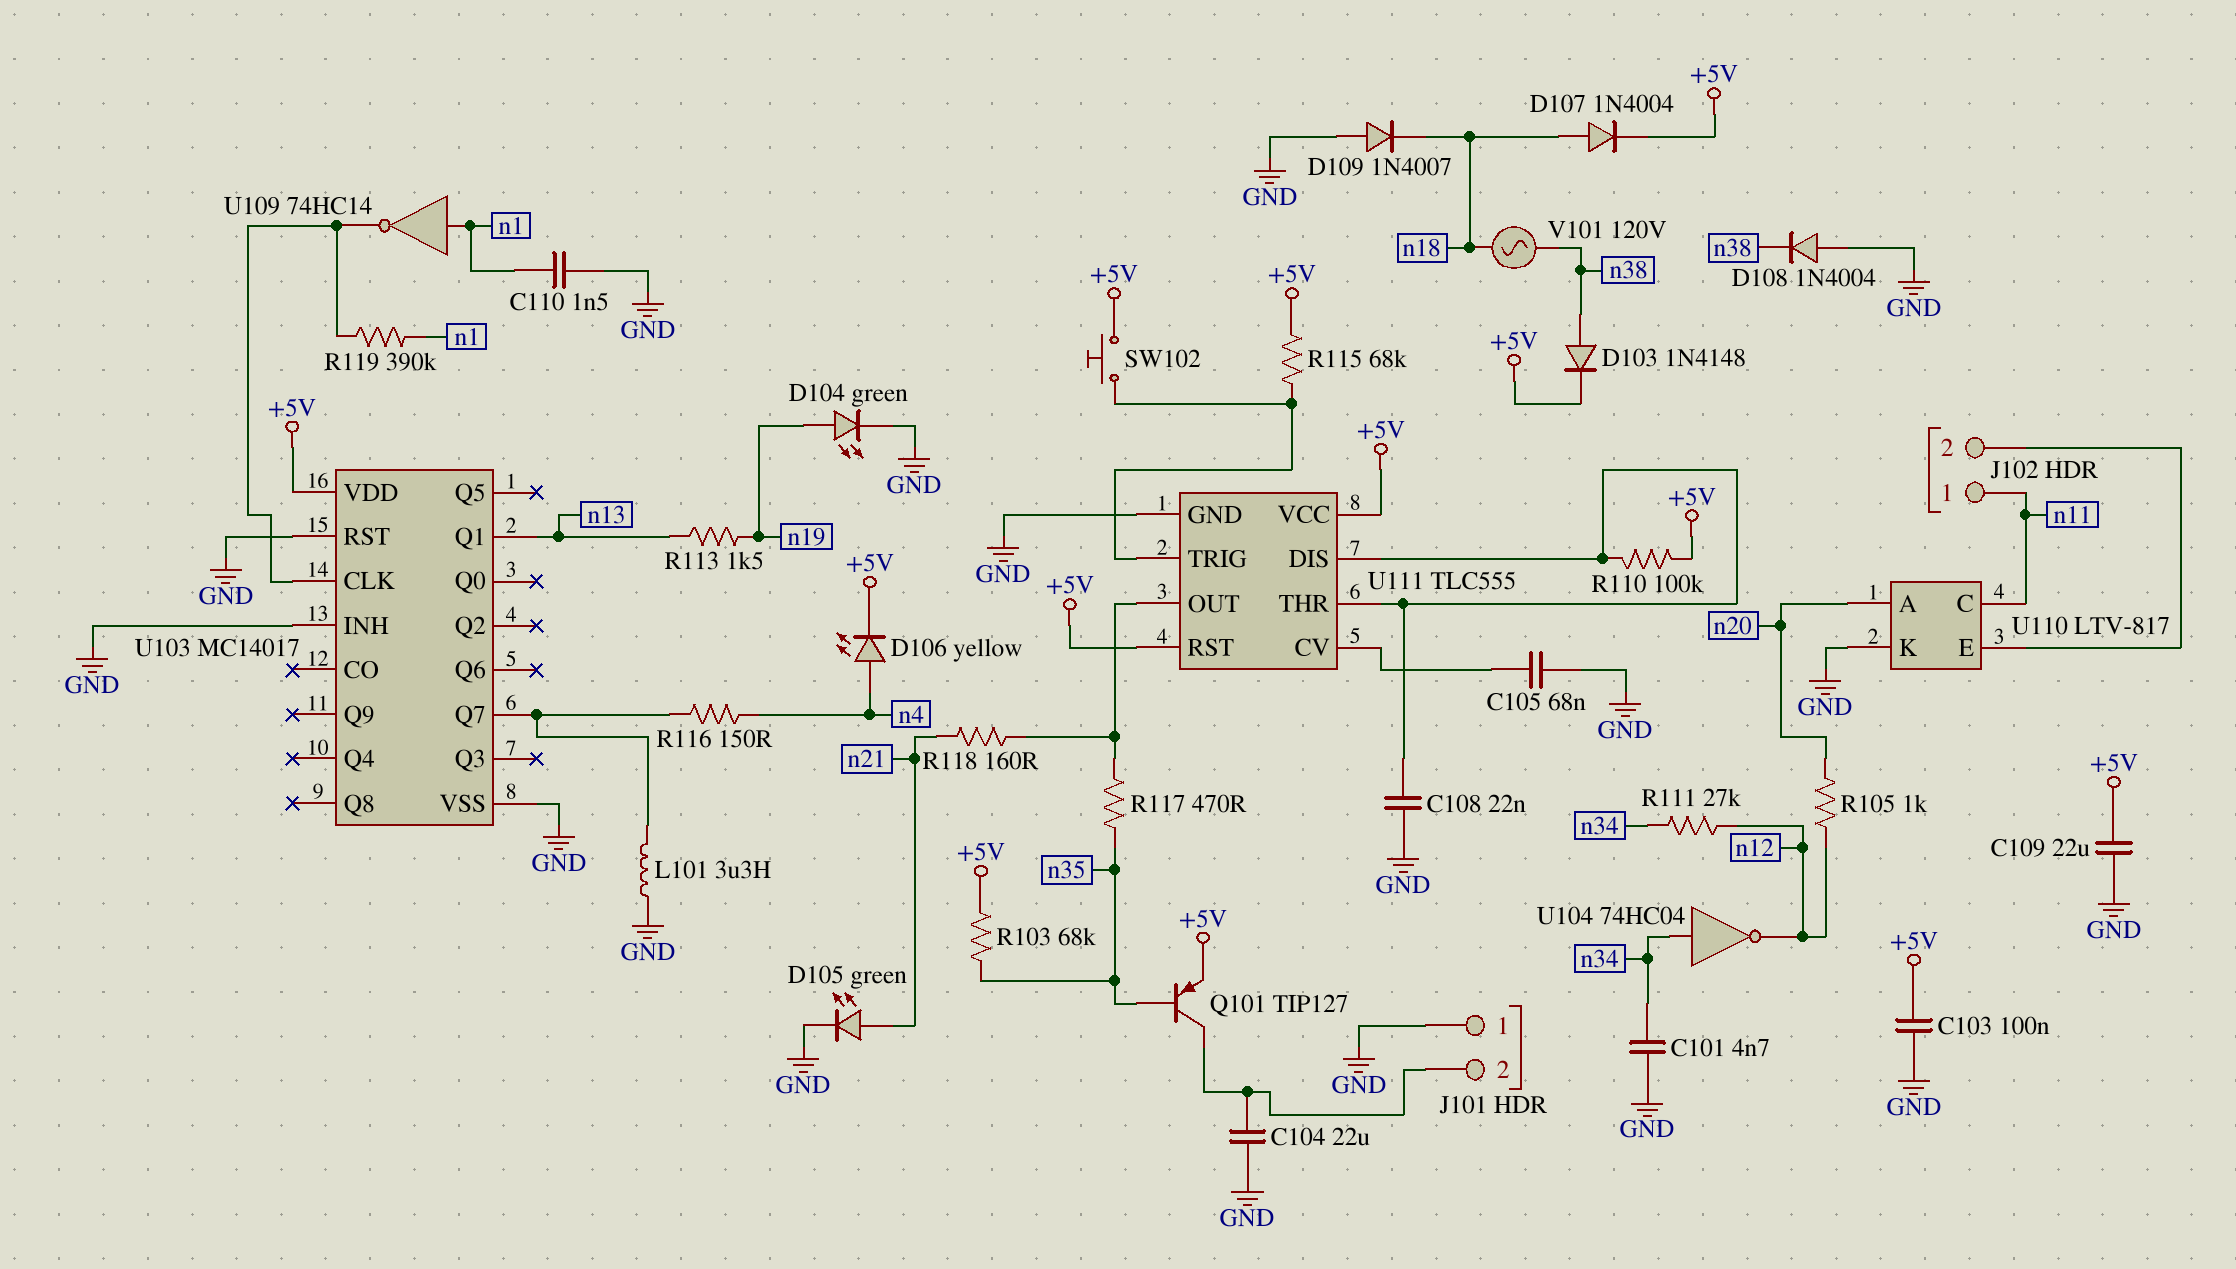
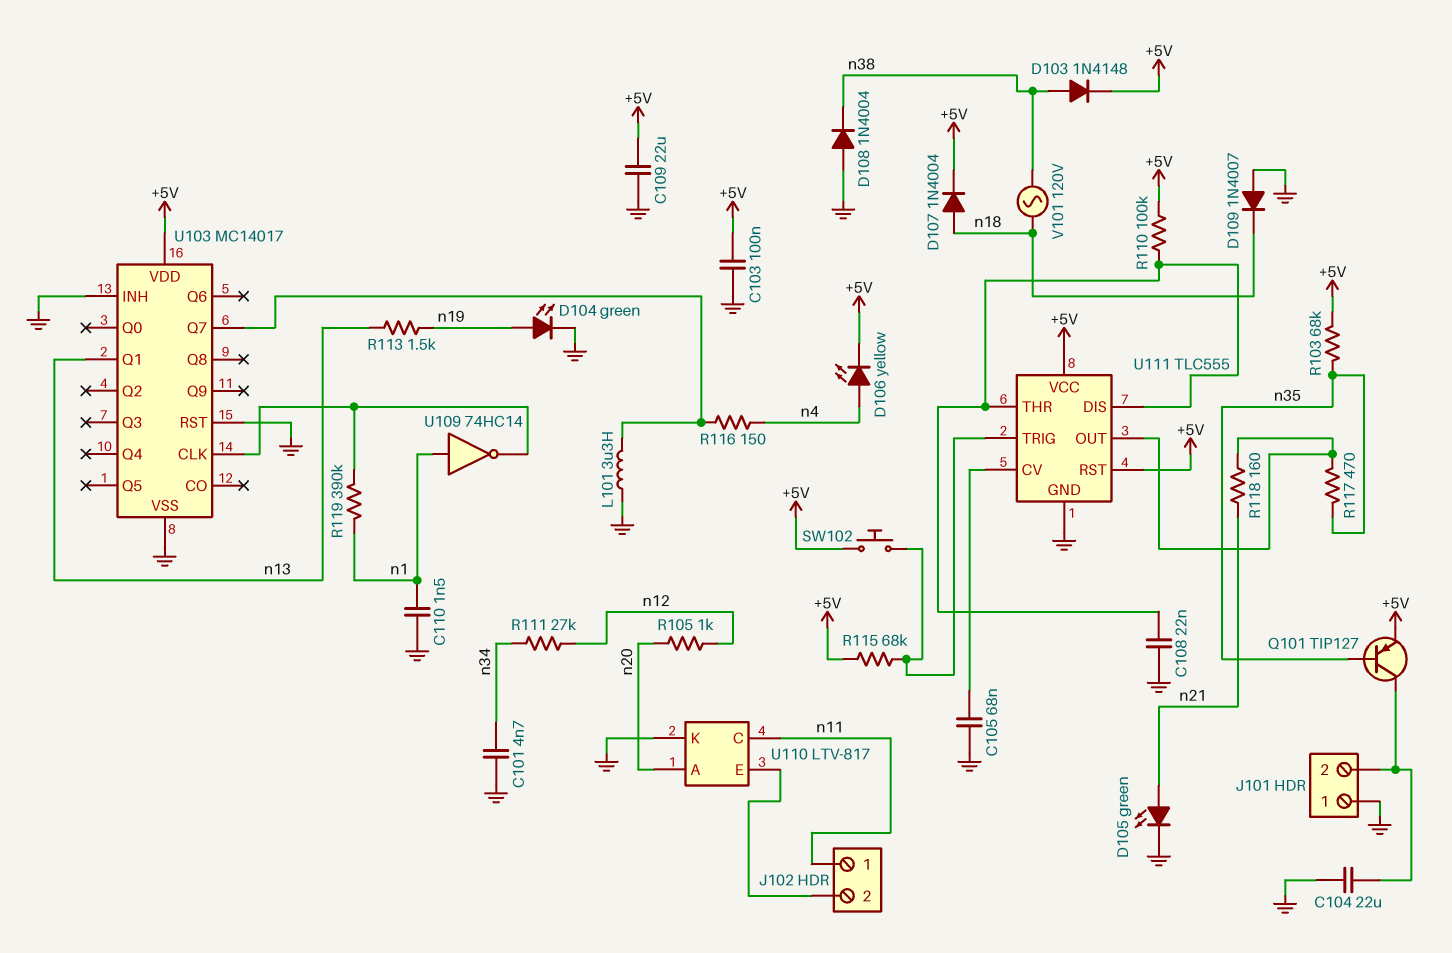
U104: NOT 74HC04 (in n34, out n12) -> none

